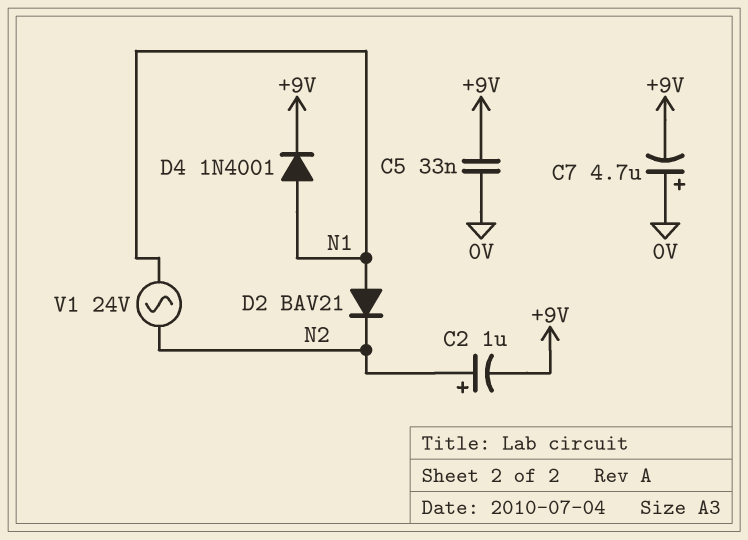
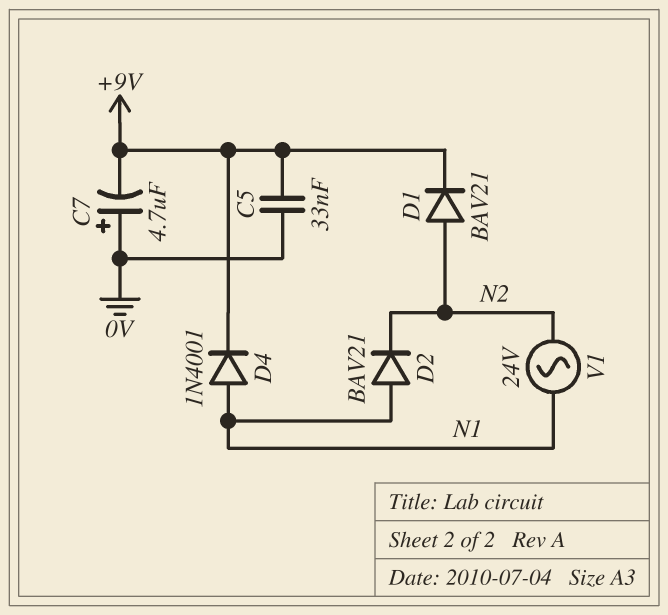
C2: 1uF (plus N2, minus +9V) -> none
D1: none -> diode BAV21 (A N2, K +9V)

